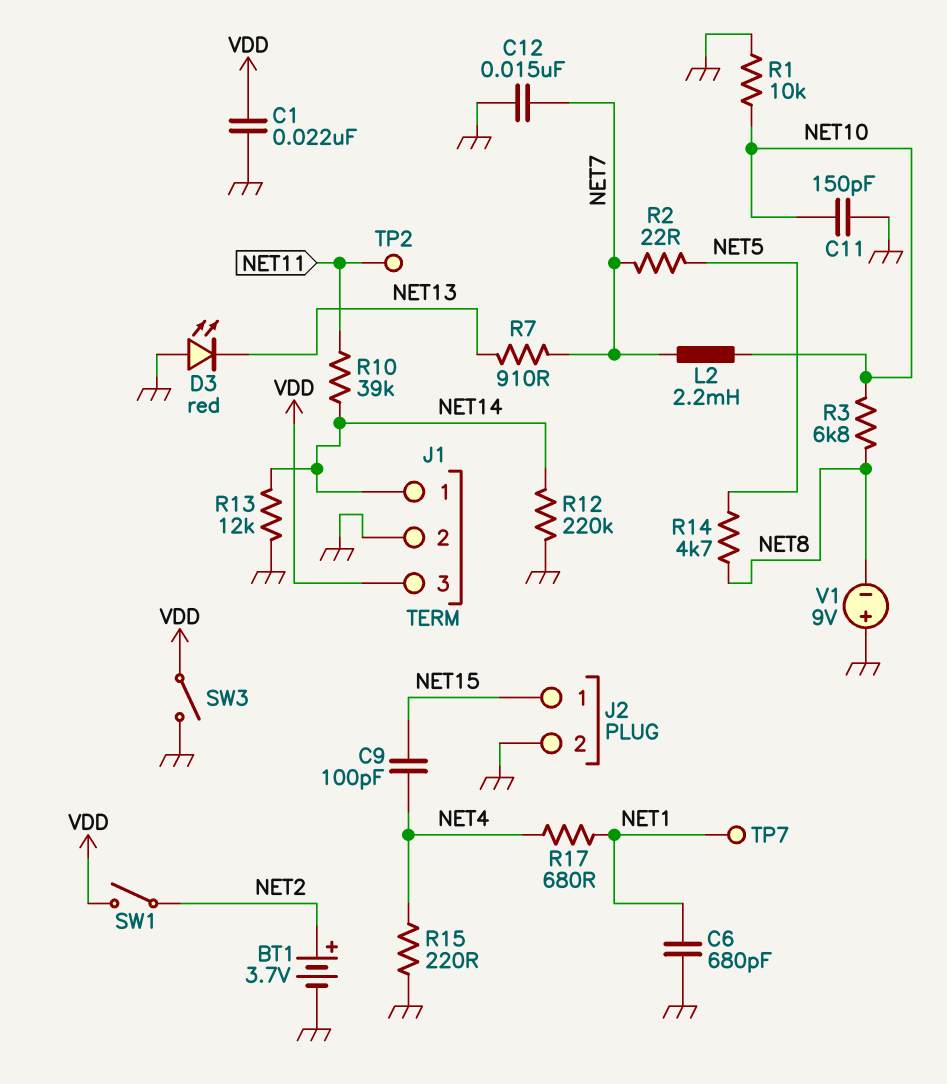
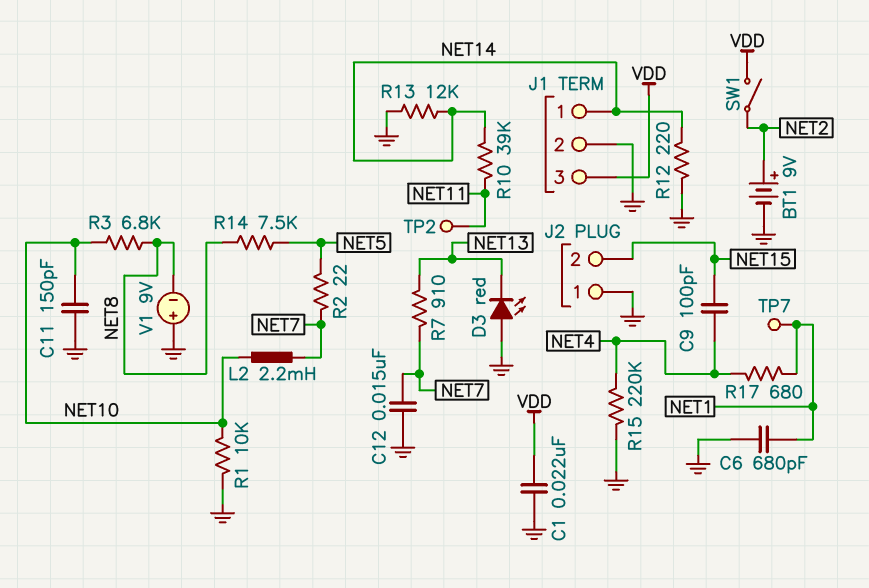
BT1: 3.7V (plus NET2, minus GND) -> 9V (plus NET2, minus GND)
J2 pin 1: NET15 -> GND
J2 pin 2: GND -> NET15
R12: 220k (GND, NET14) -> 220 (GND, NET14)
R14: 4.7k (NET5, NET8) -> 7.5k (NET5, NET8)
R15: 220 (GND, NET4) -> 220k (GND, NET4)
SW3: switch (GND, VDD) -> none

